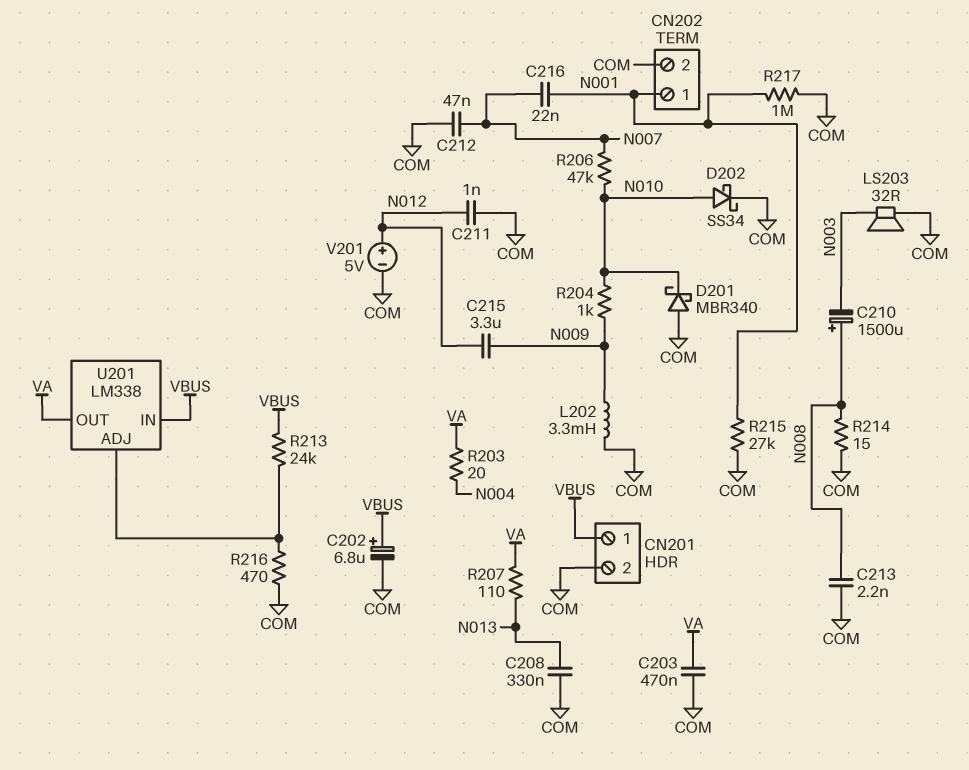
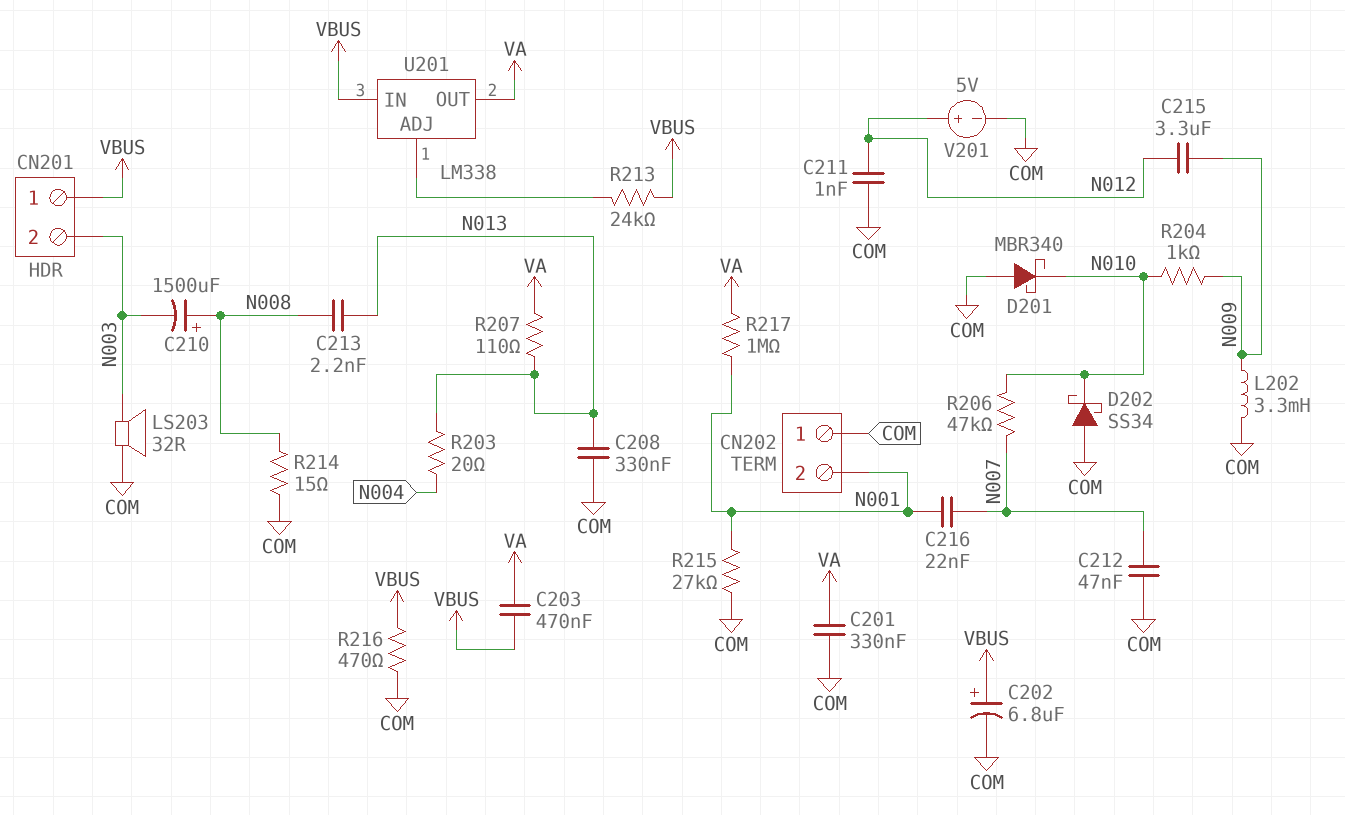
C201: none -> 330nF (COM, VA)
C203: 470nF (COM, VA) -> 470nF (VA, VBUS)
C213: 2.2nF (COM, N008) -> 2.2nF (N008, N013)
CN201 pin 2: COM -> N003
CN202 pin 1: N001 -> COM
CN202 pin 2: COM -> N001
D202: schottky SS34 (A N010, K COM) -> schottky SS34 (A COM, K N010)
R203: 20 (N004, VA) -> 20 (N004, N013)
R216: 470 (COM, U201/ADJ) -> 470 (COM, VBUS)
R217: 1M (COM, N001) -> 1M (N001, VA)

